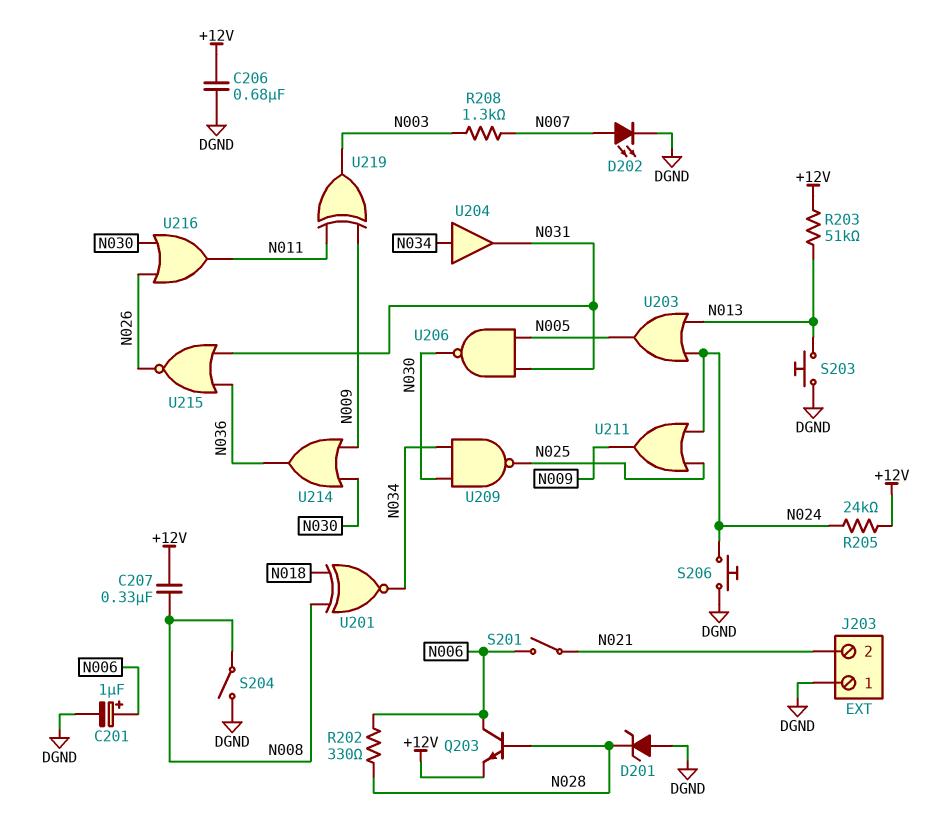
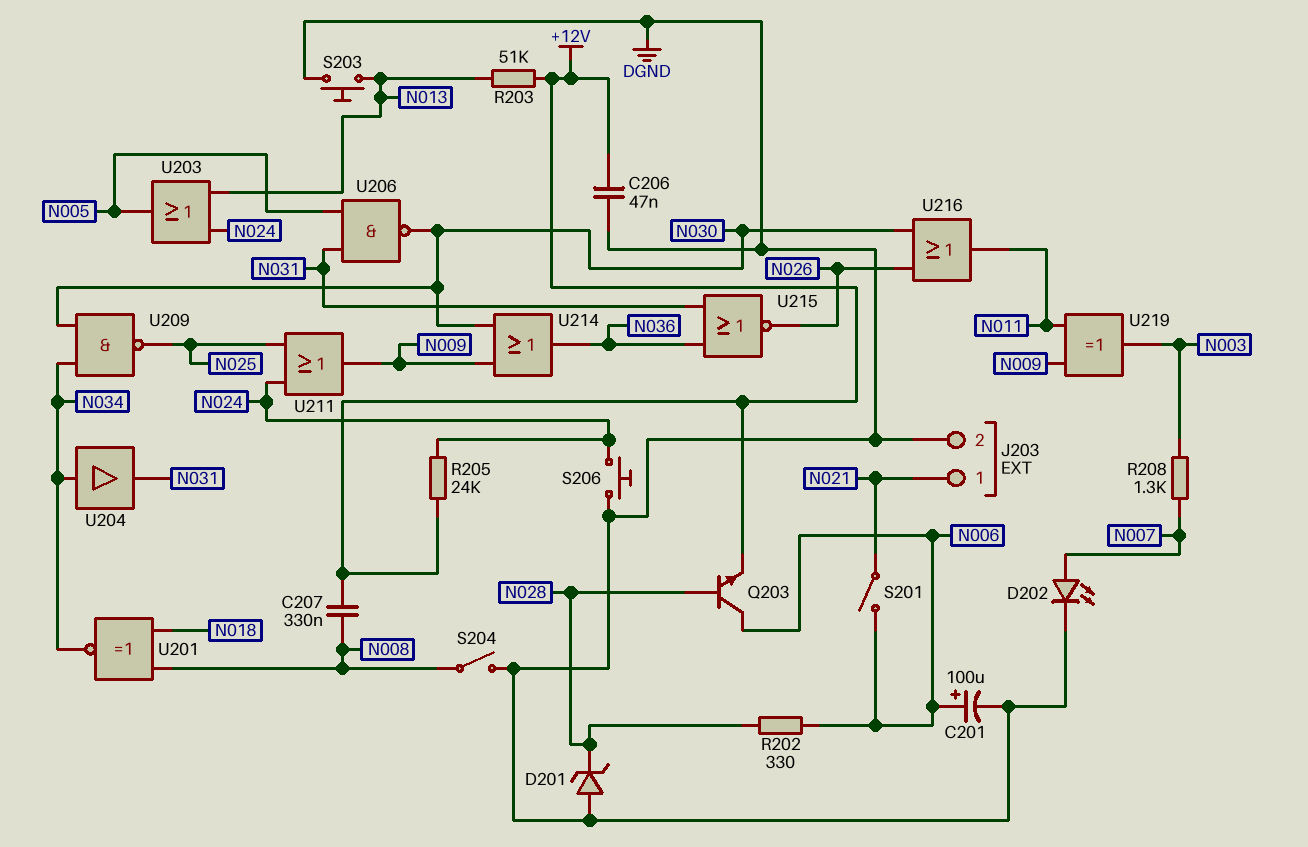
C201: 1uF (plus N006, minus DGND) -> 100uF (plus N006, minus DGND)
C206: 680nF (+12V, DGND) -> 47nF (+12V, DGND)
J203 pin 1: DGND -> N021
J203 pin 2: N021 -> DGND

